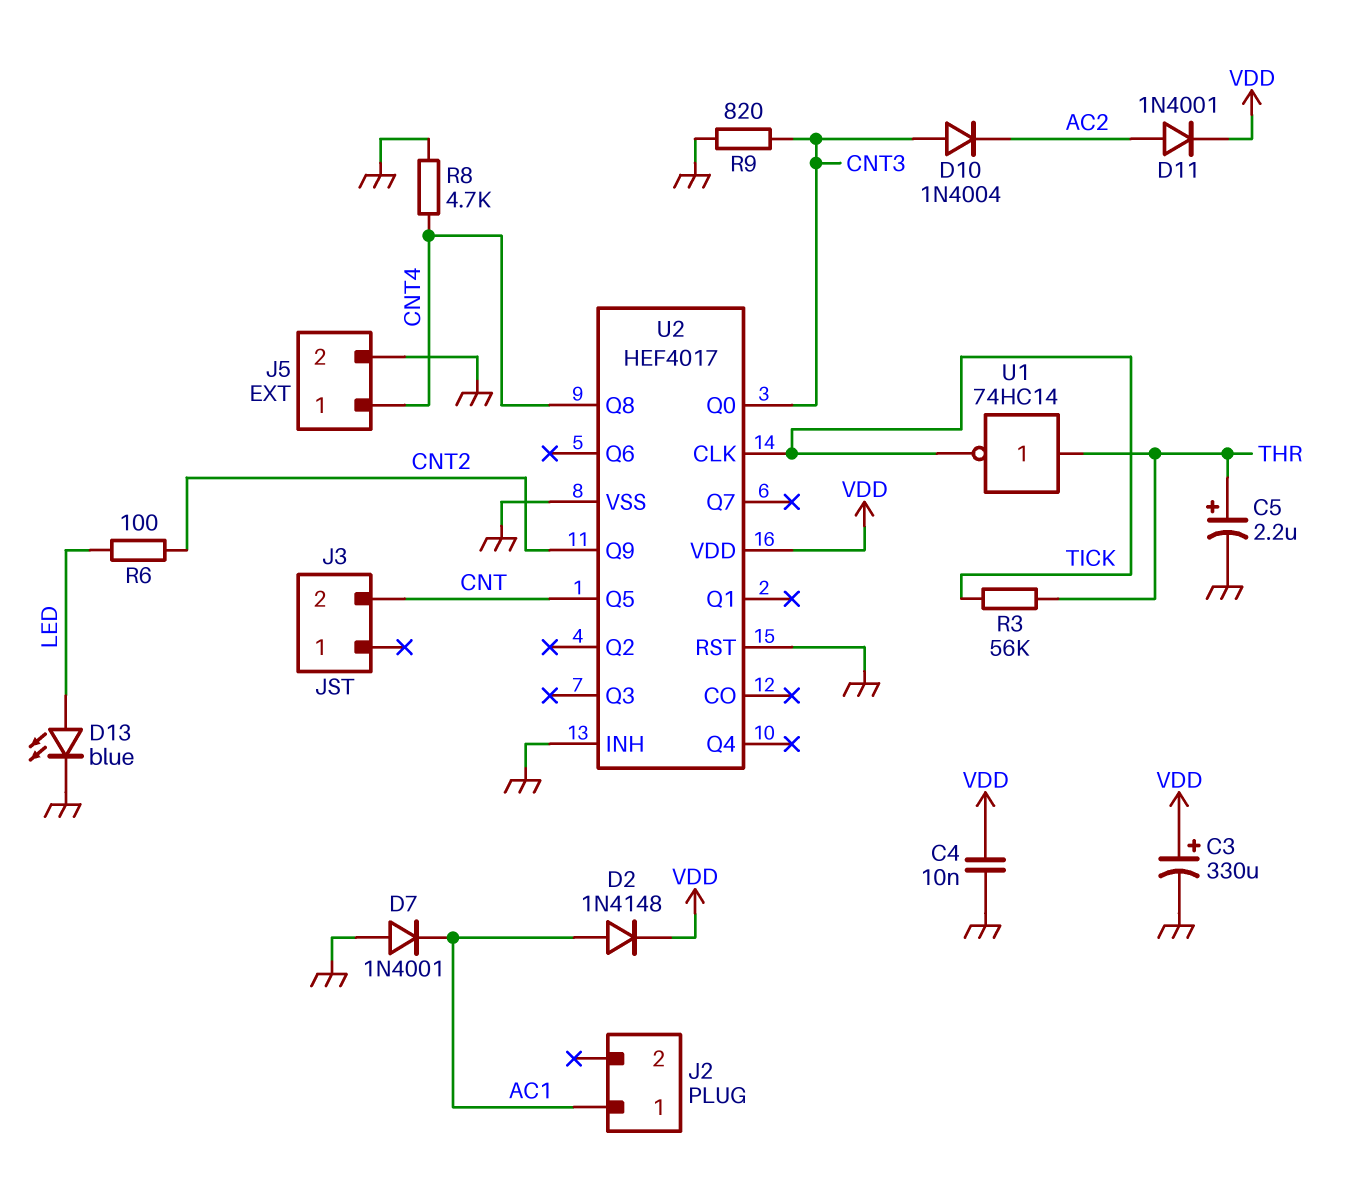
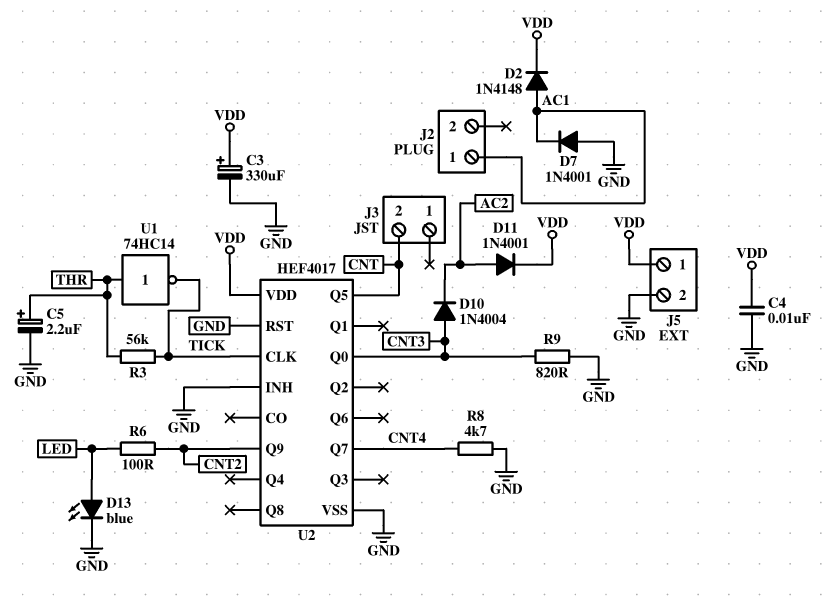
J5 pin 1: CNT4 -> VDD
U2 pin Q7: none -> CNT4
U2 pin Q8: CNT4 -> none

